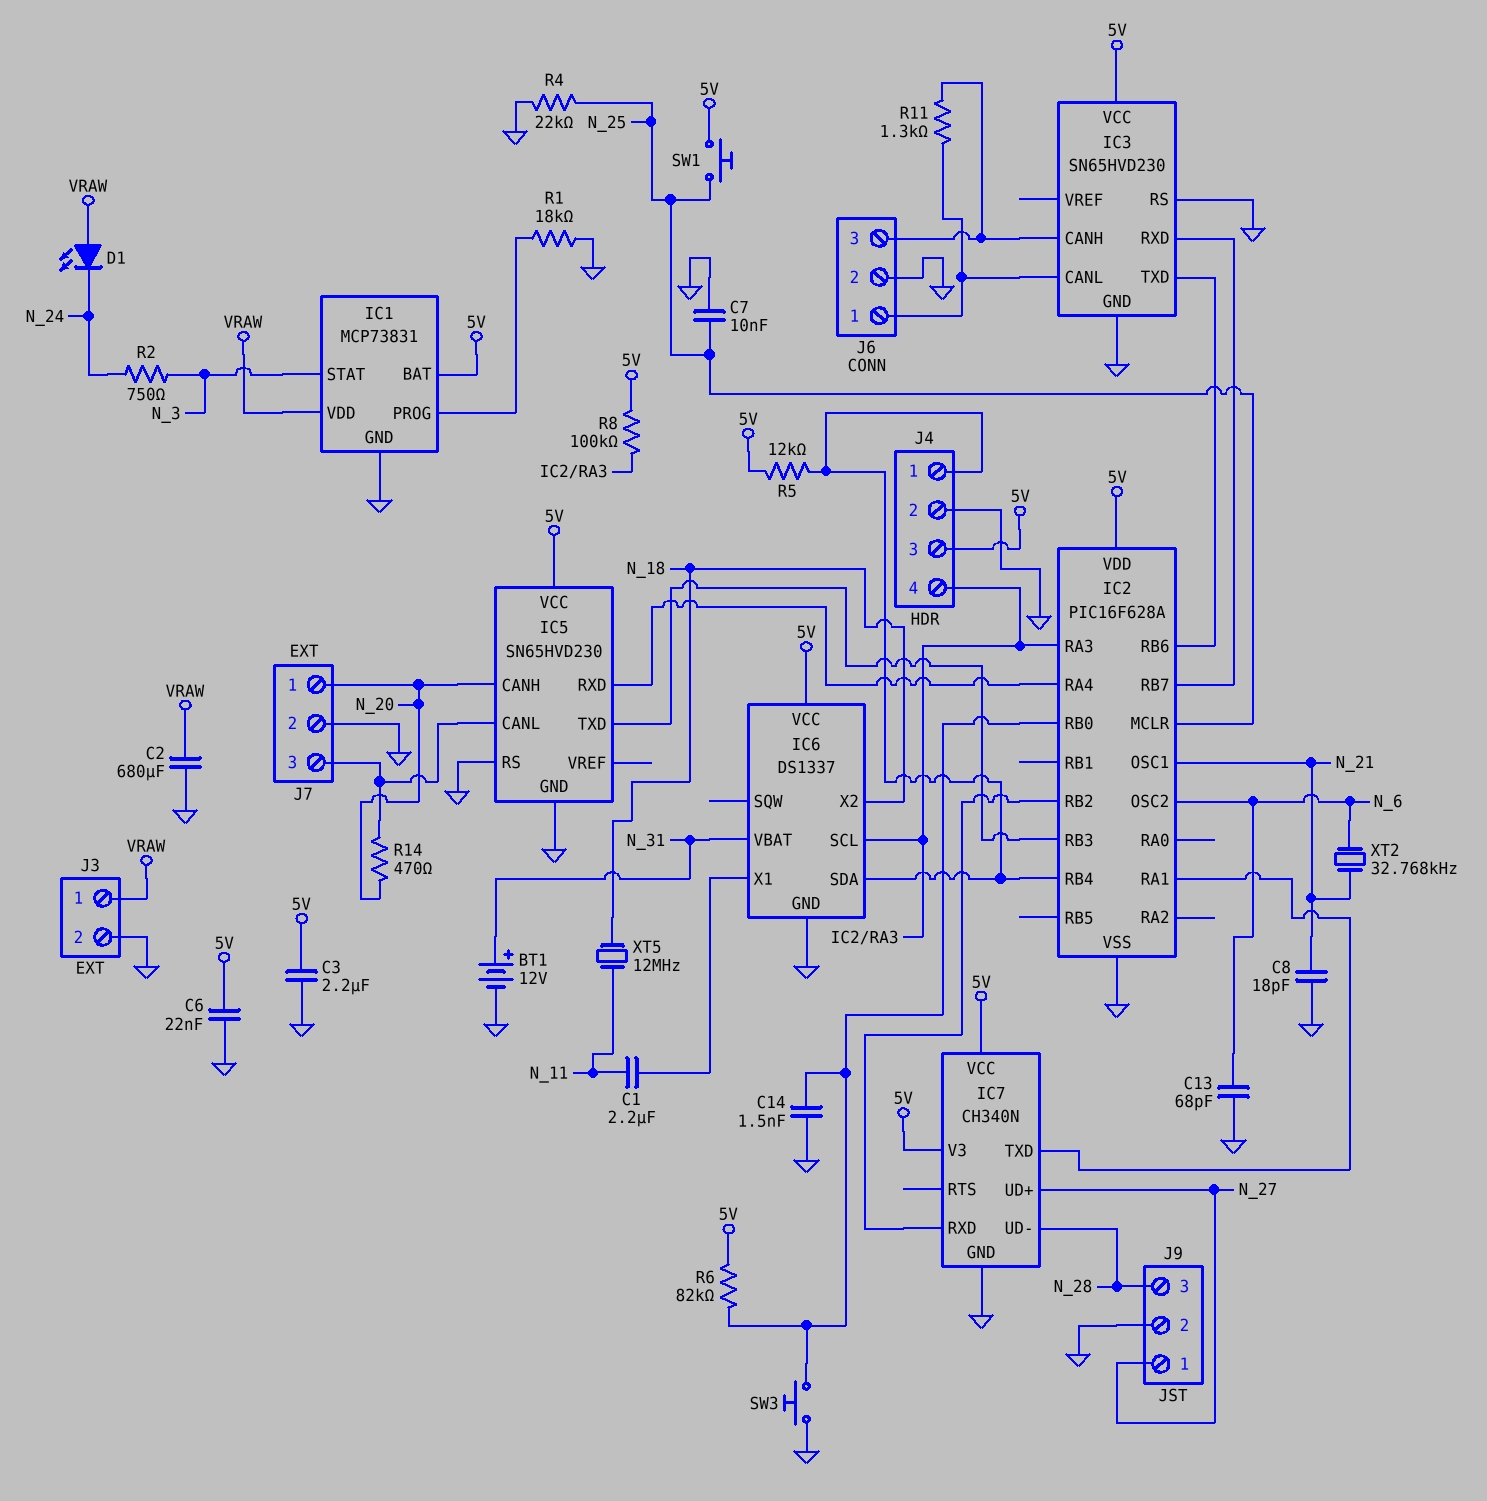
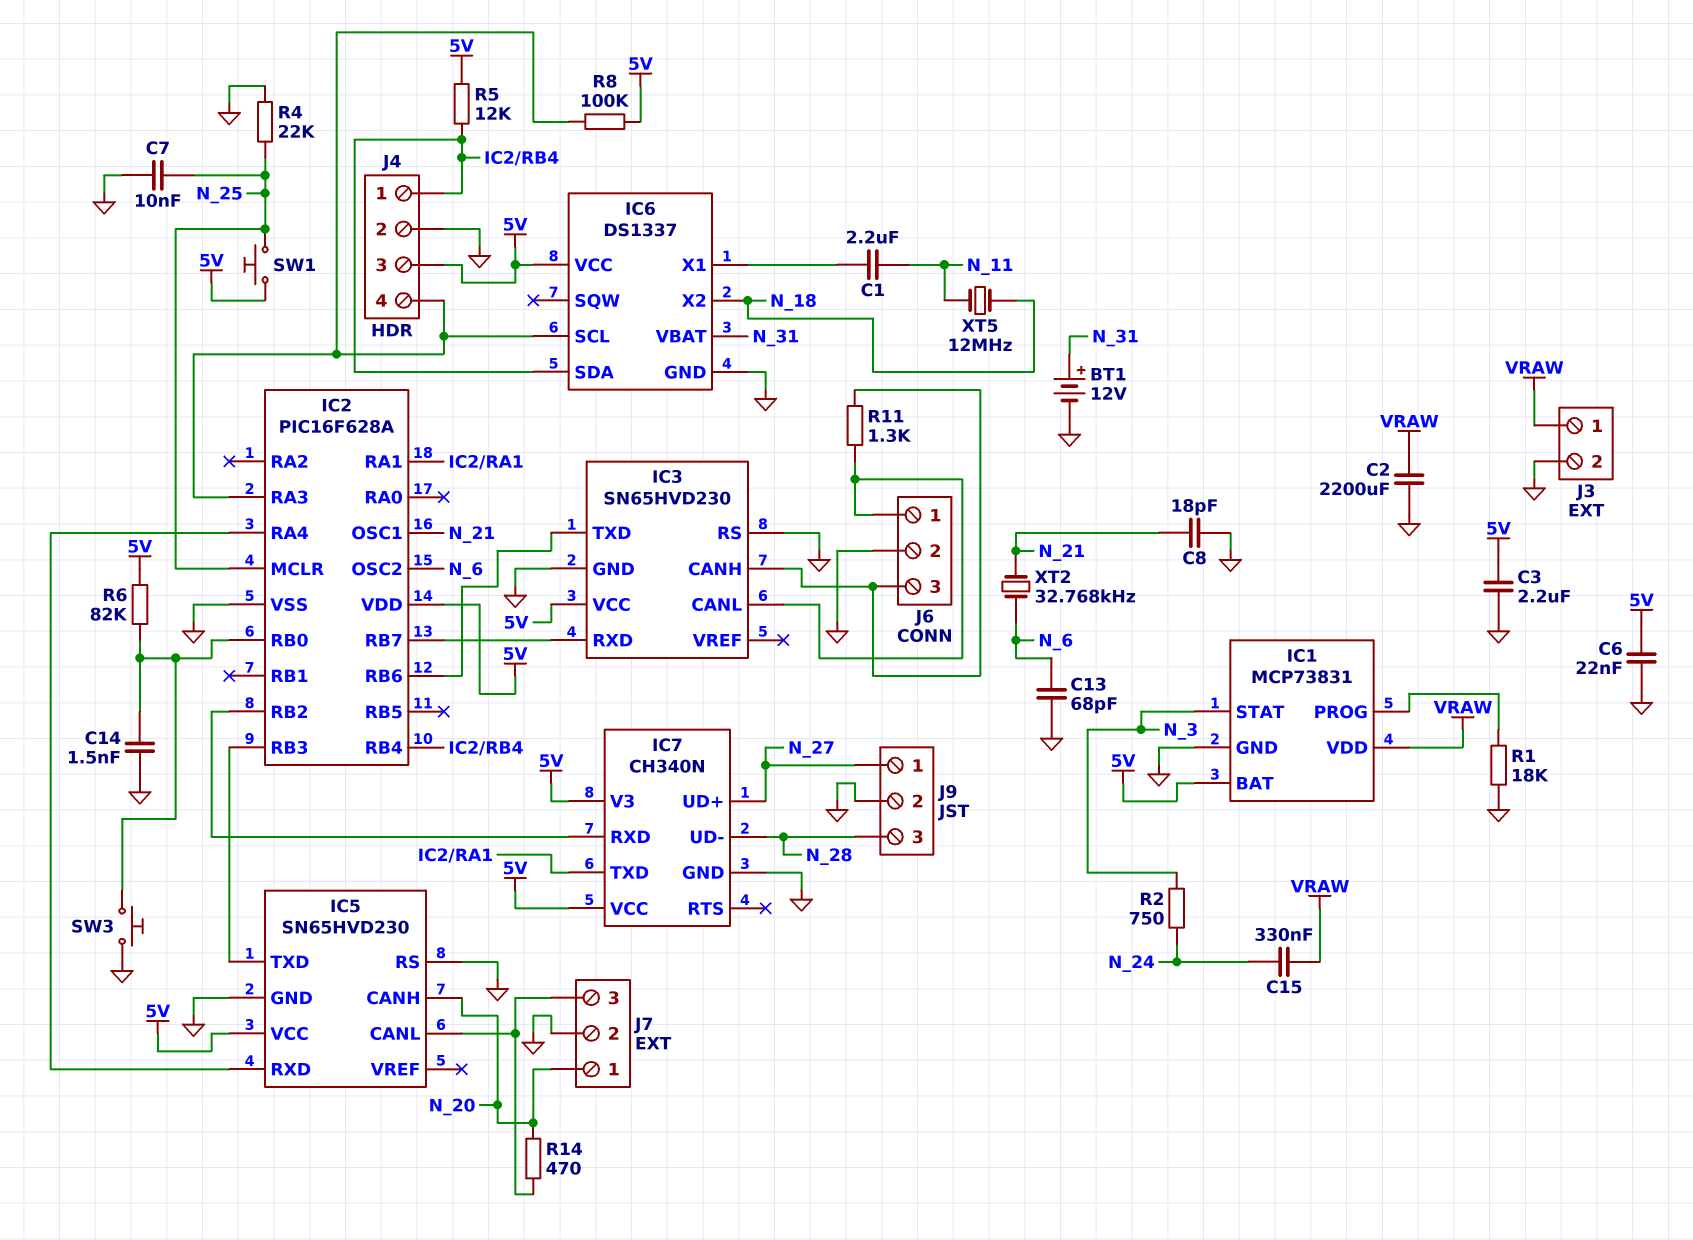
C2: 680uF (GND, VRAW) -> 2200uF (GND, VRAW)
C15: none -> 330nF (N_24, VRAW)
D1: LED (A VRAW, K N_24) -> none

